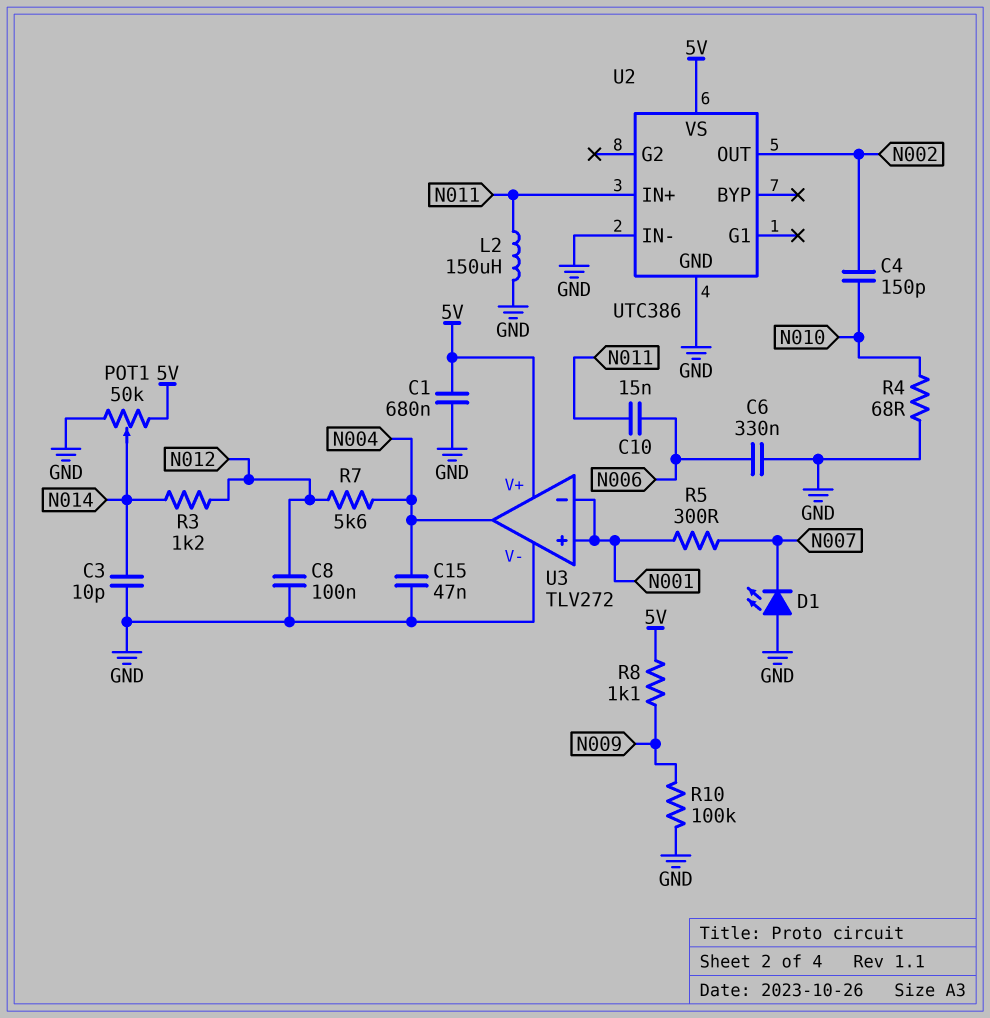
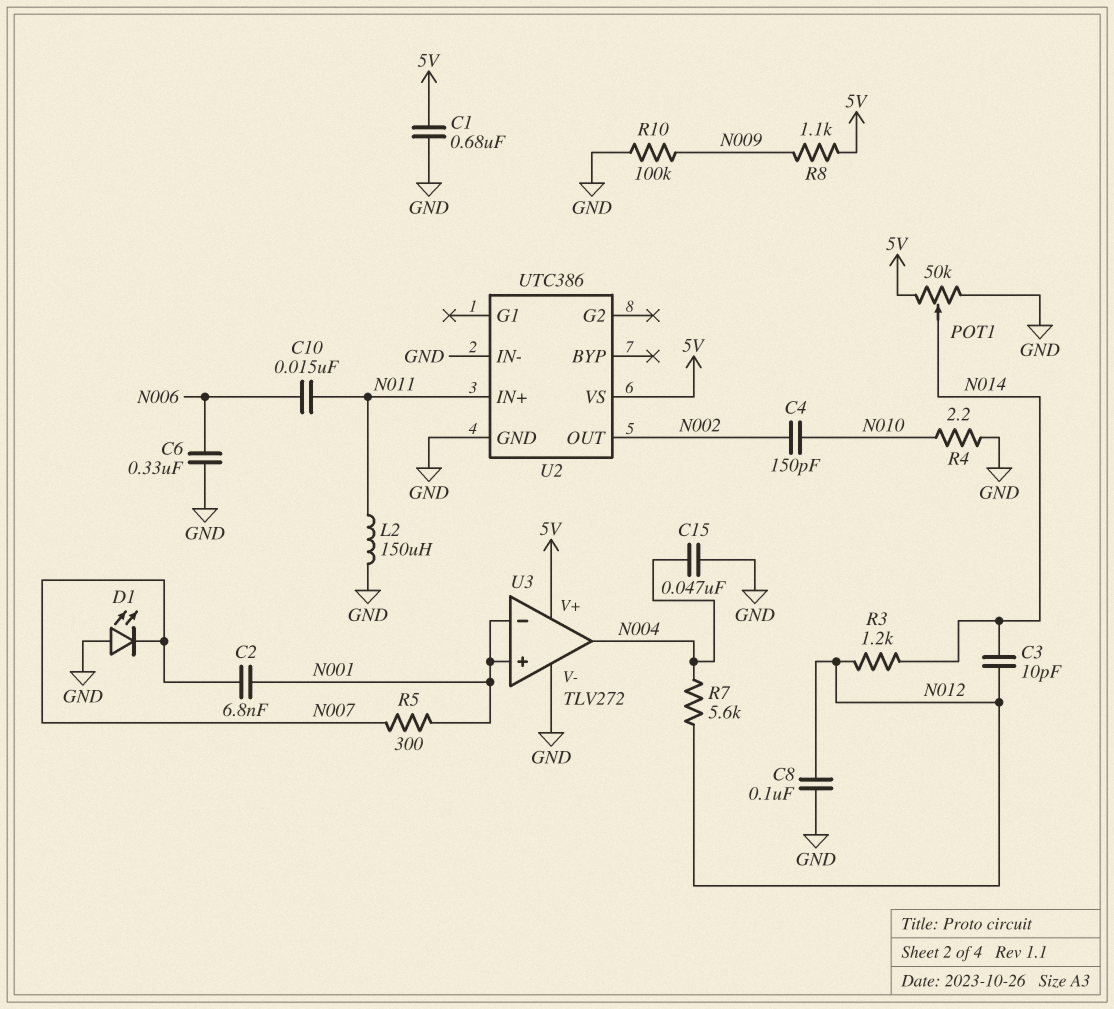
C2: none -> 6.8nF (N001, N007)
C3: 10pF (GND, N014) -> 10pF (N012, N014)
R4: 68 (GND, N010) -> 2.2 (GND, N010)

